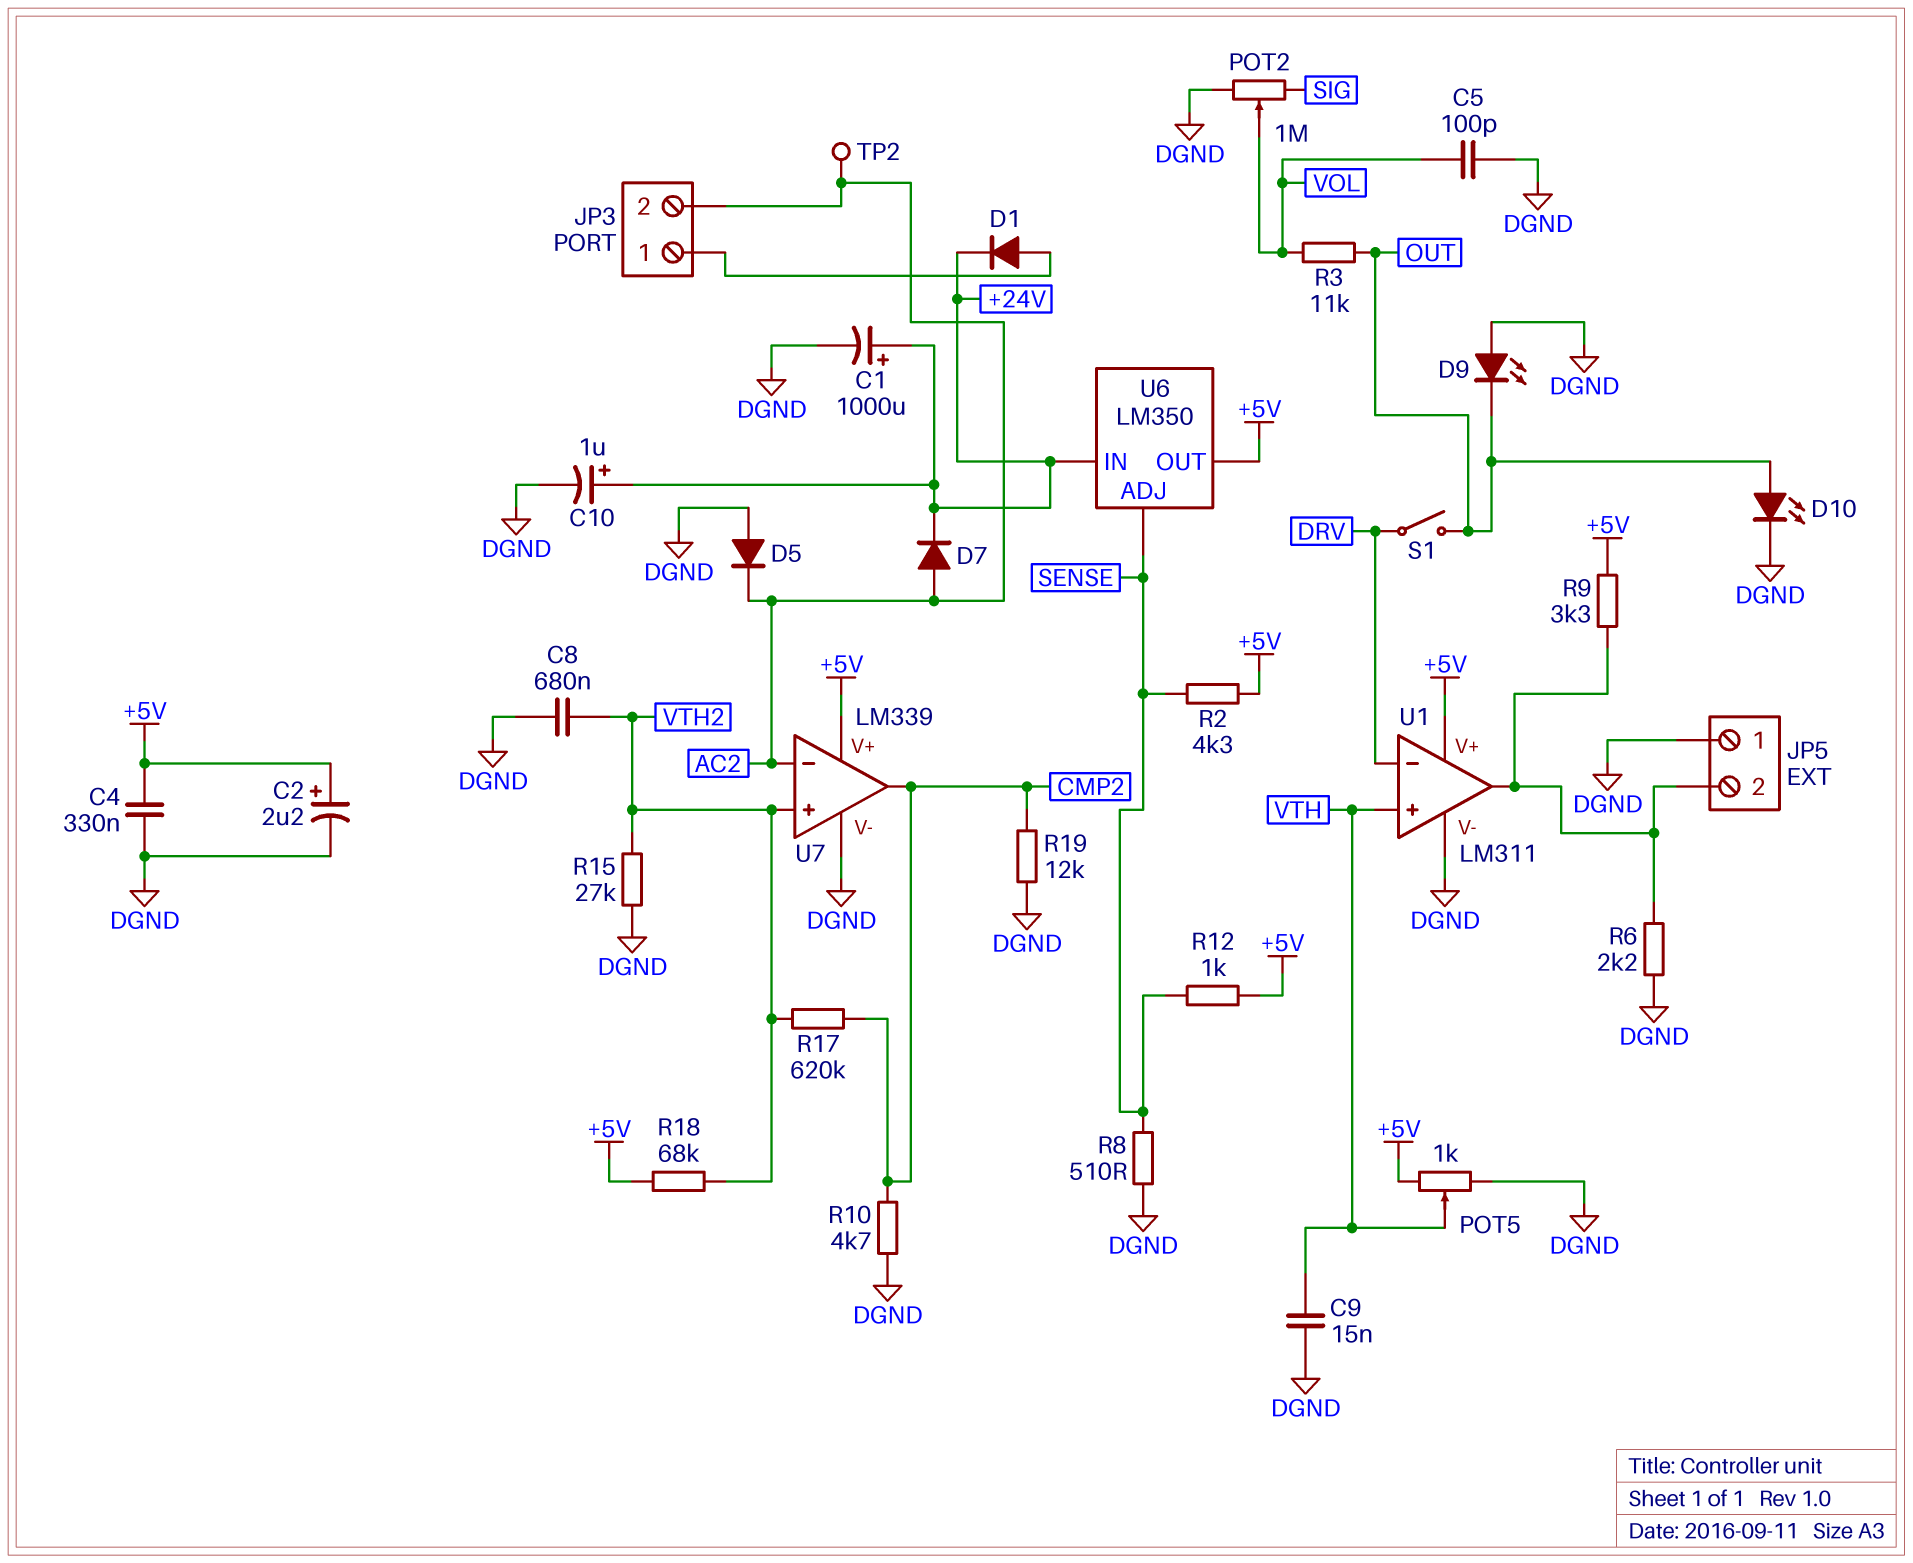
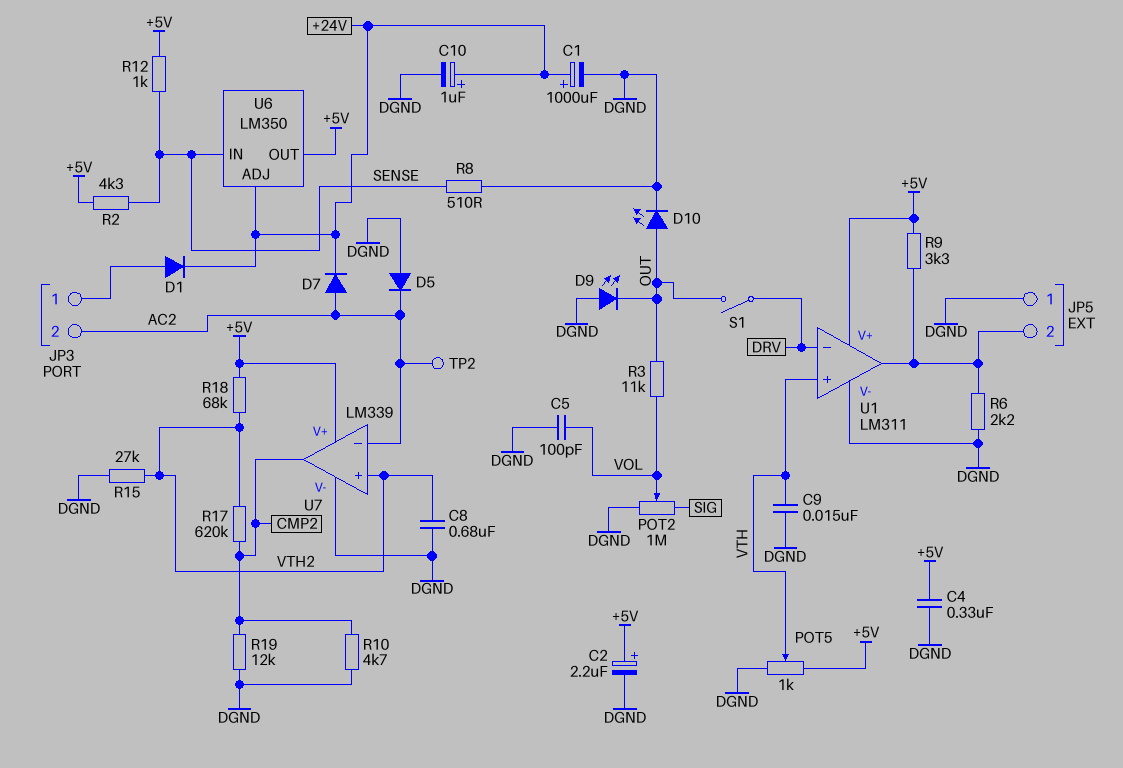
U6 pin ADJ: SENSE -> +24V
U6 pin IN: +24V -> SENSE

